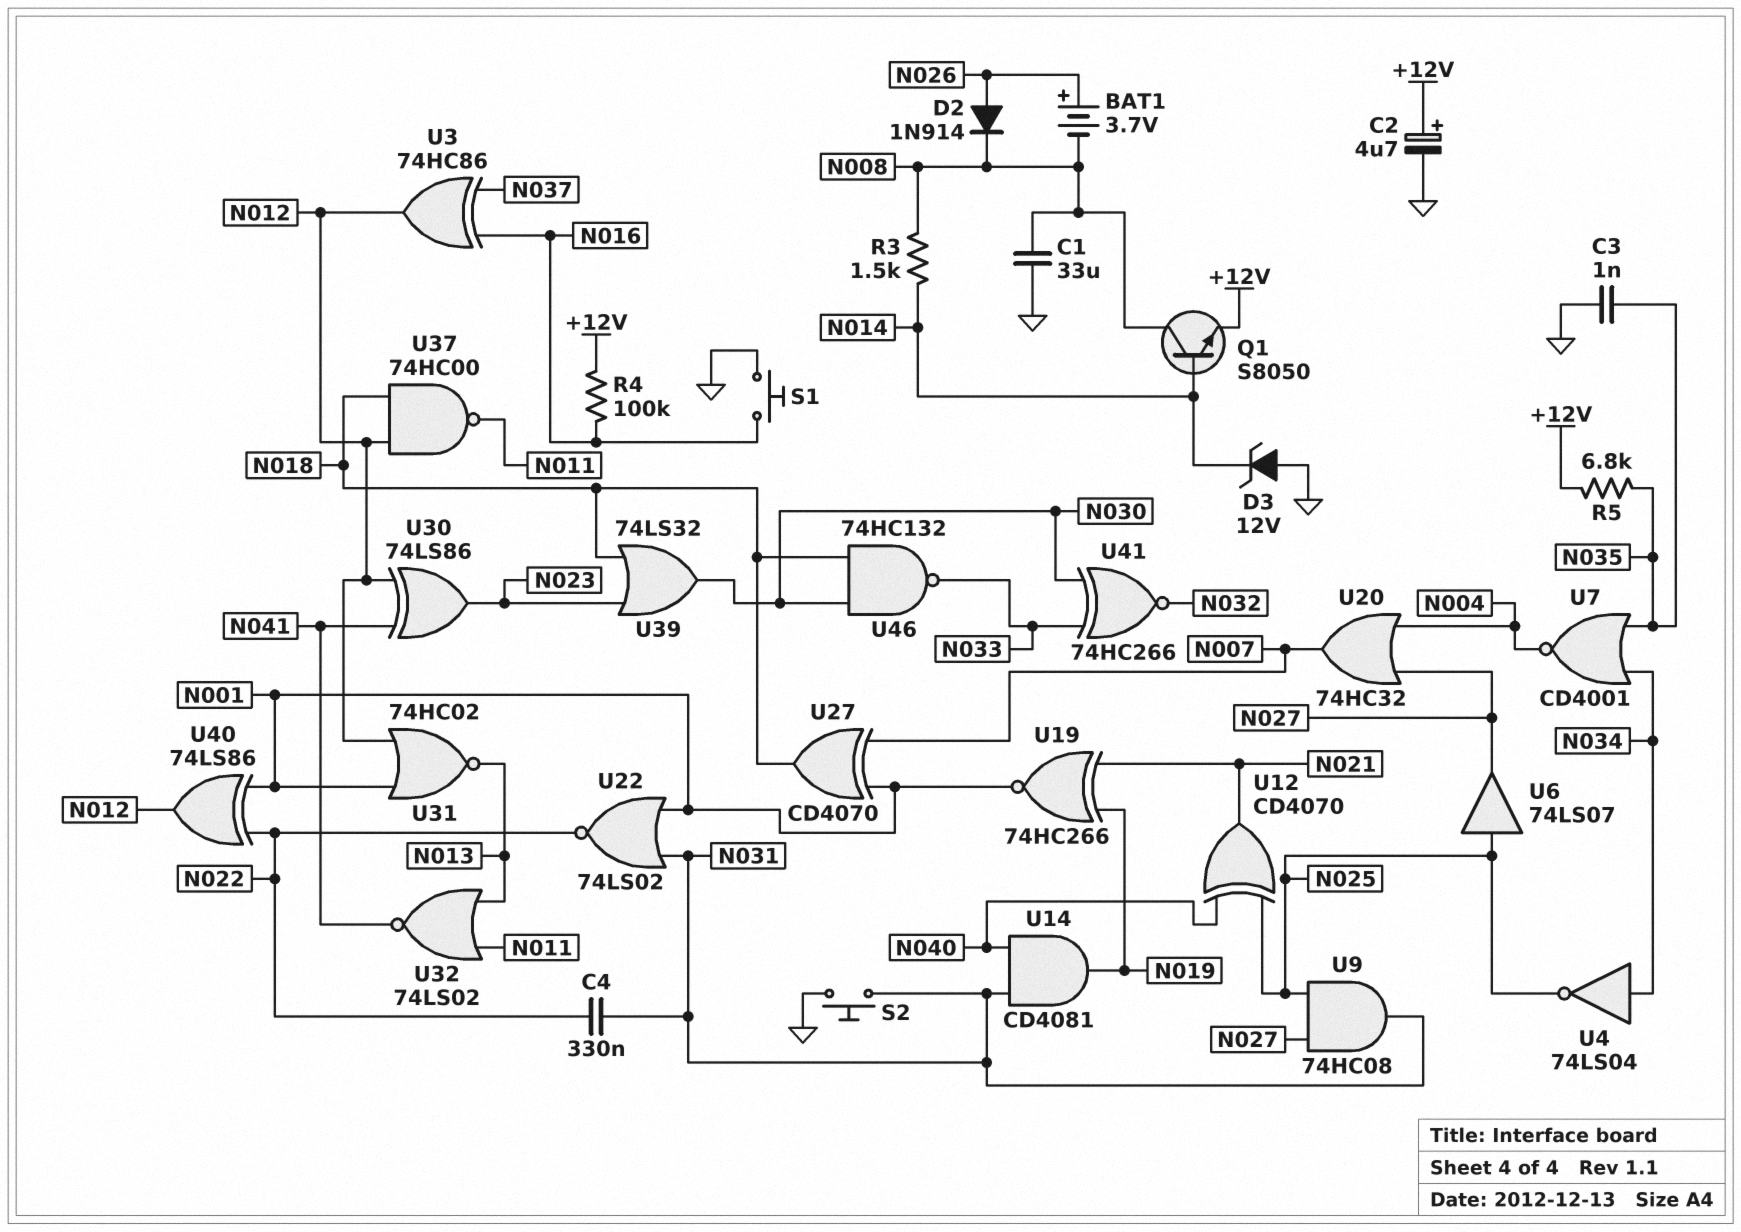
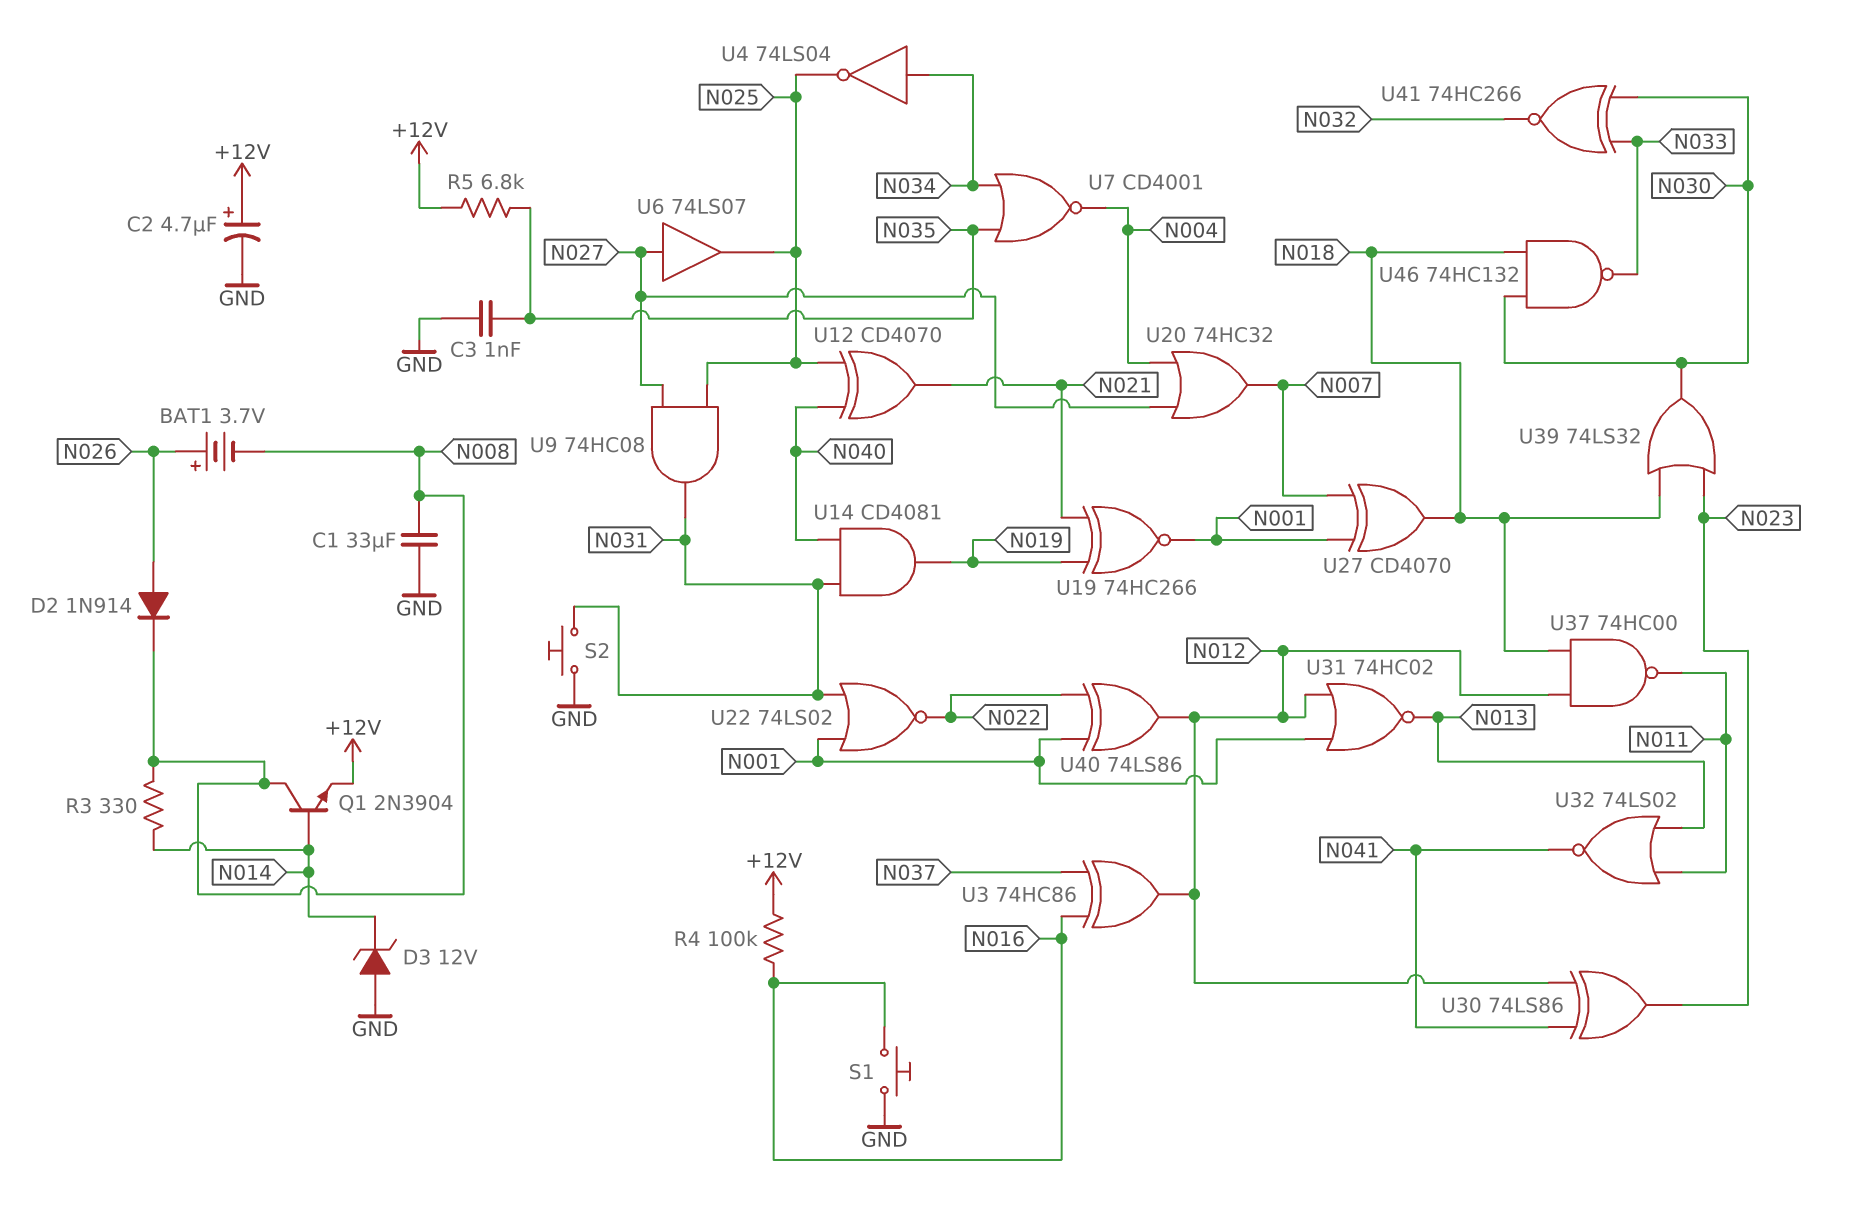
C4: 330nF (N022, N031) -> none
Q1: NPN S8050 (B N014, C N008, E +12V) -> NPN 2N3904 (B N014, C N008, E +12V)
R3: 1.5k (N008, N014) -> 330 (N008, N014)
U6: buffer 74LS07 (in N025, out N027) -> buffer 74LS07 (in N027, out N025)

